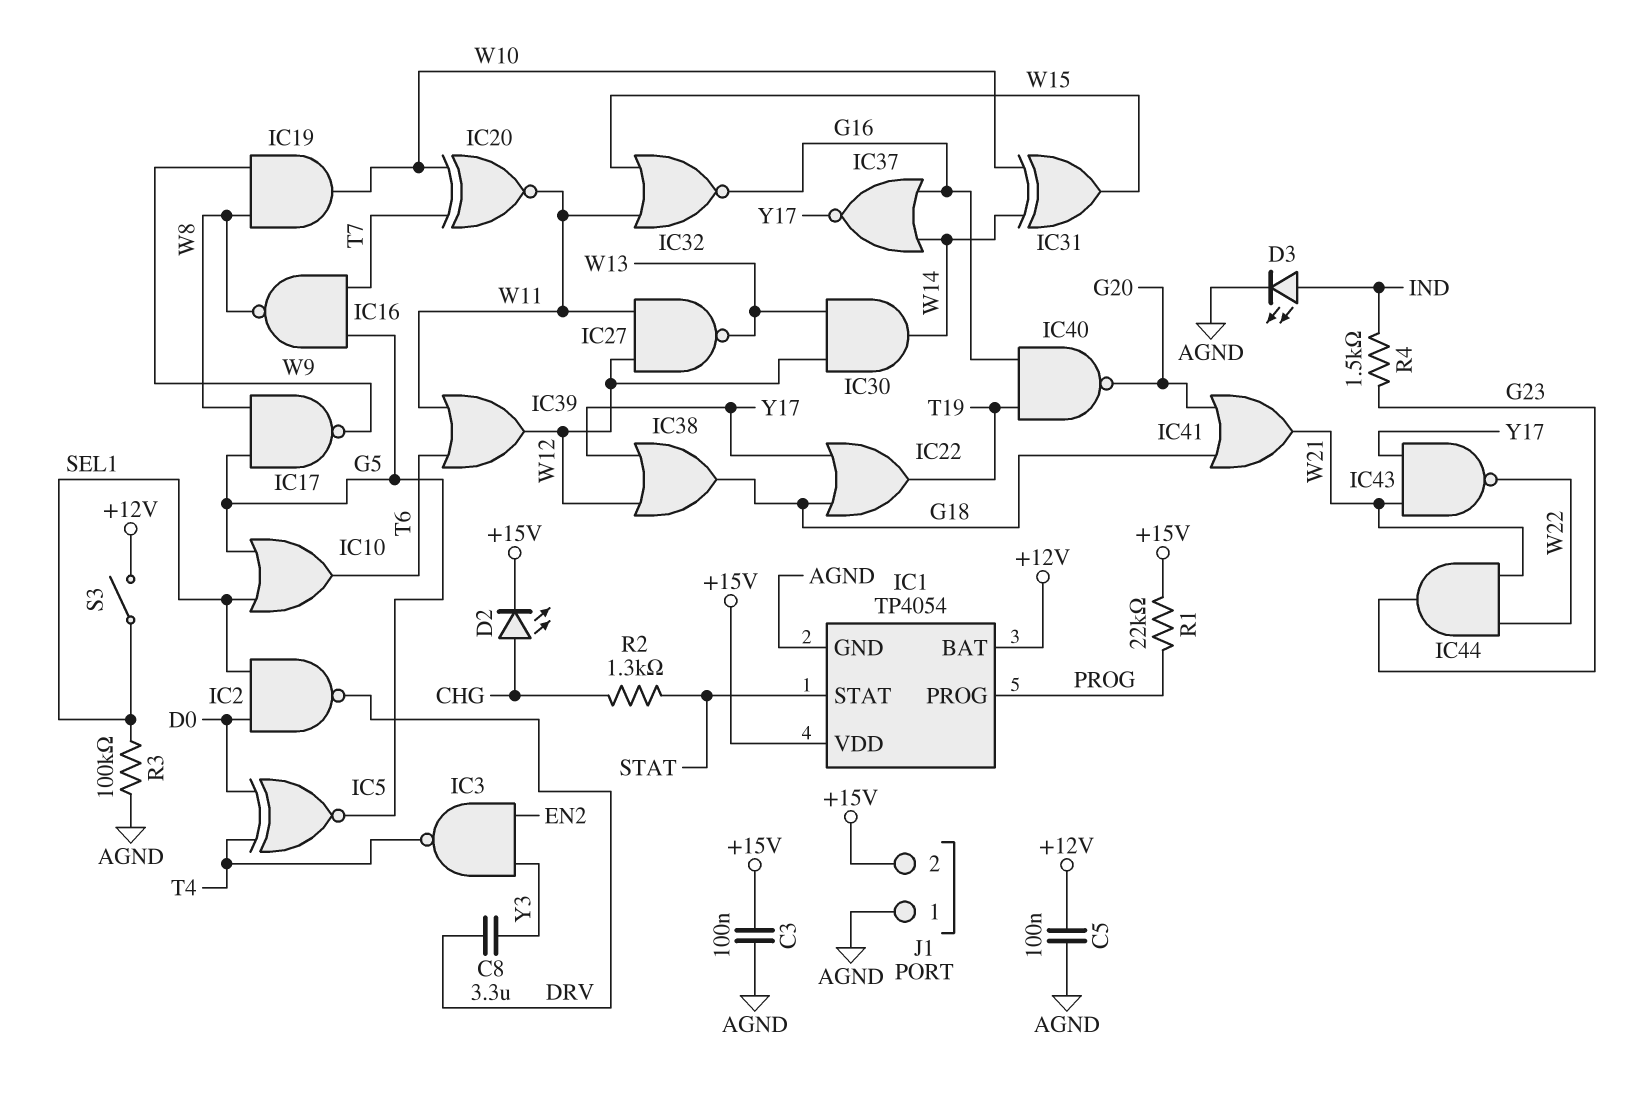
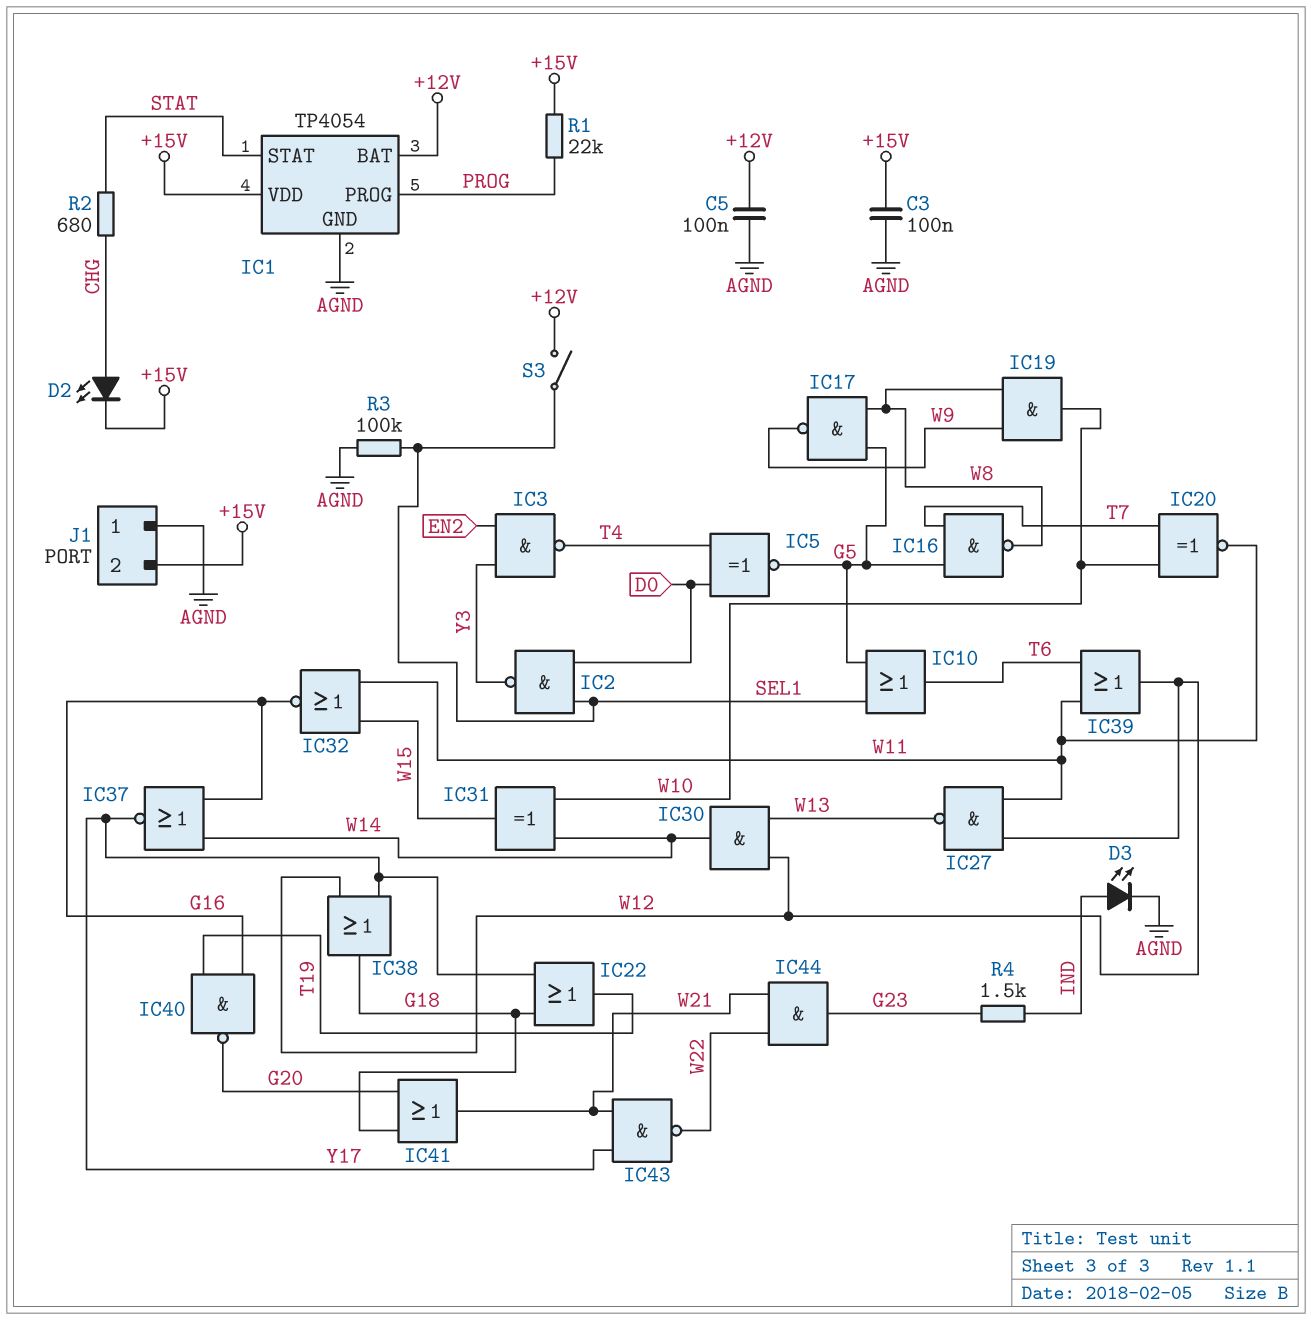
C8: 3.3uF (DRV, Y3) -> none
IC2: NAND (in D0, in SEL1, out DRV) -> NAND (in D0, in SEL1, out Y3)
R2: 1.3k (CHG, STAT) -> 680 (CHG, STAT)

